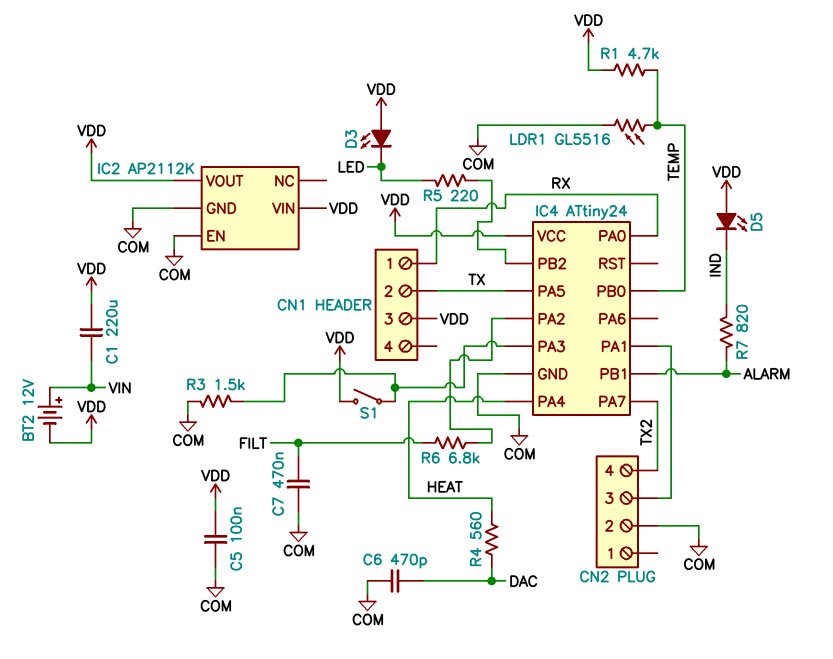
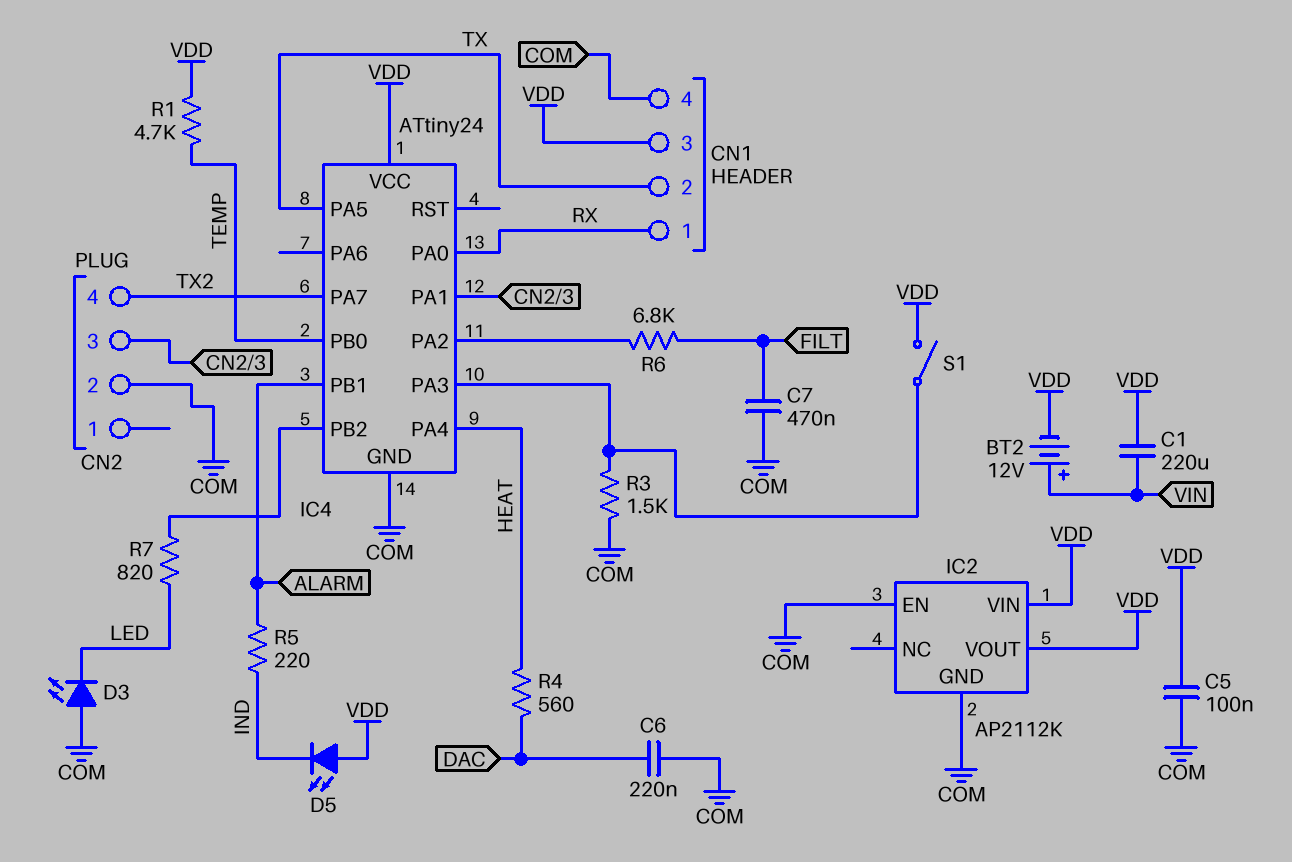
C6: 470pF (COM, DAC) -> 220nF (COM, DAC)
CN1 pin 4: none -> COM
D3: LED (A VDD, K LED) -> LED (A COM, K LED)
LDR1: GL5516 (COM, TEMP) -> none
R5: 220 (IC4/PB2, LED) -> 220 (ALARM, IND)
R7: 820 (ALARM, IND) -> 820 (IC4/PB2, LED)

